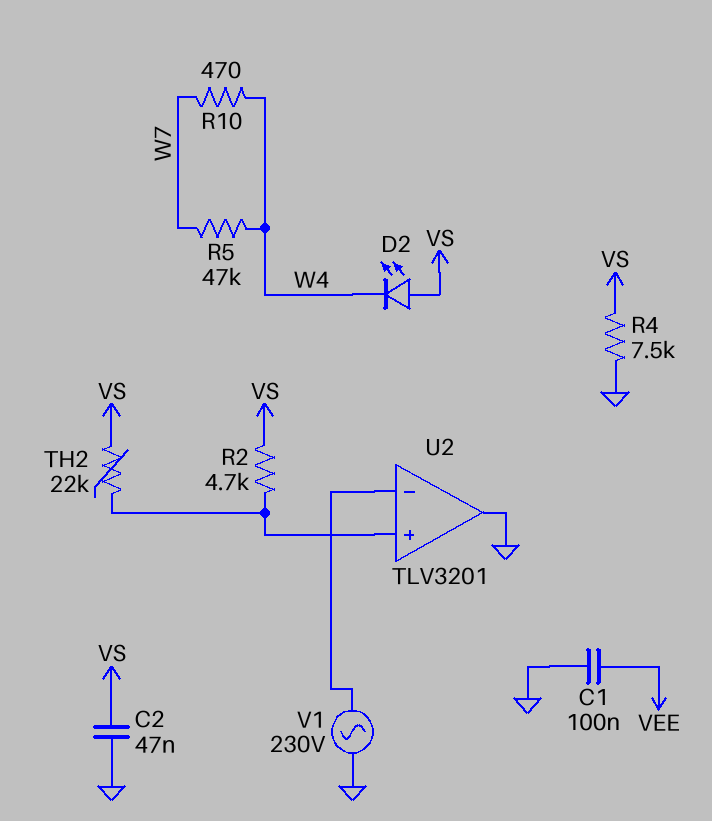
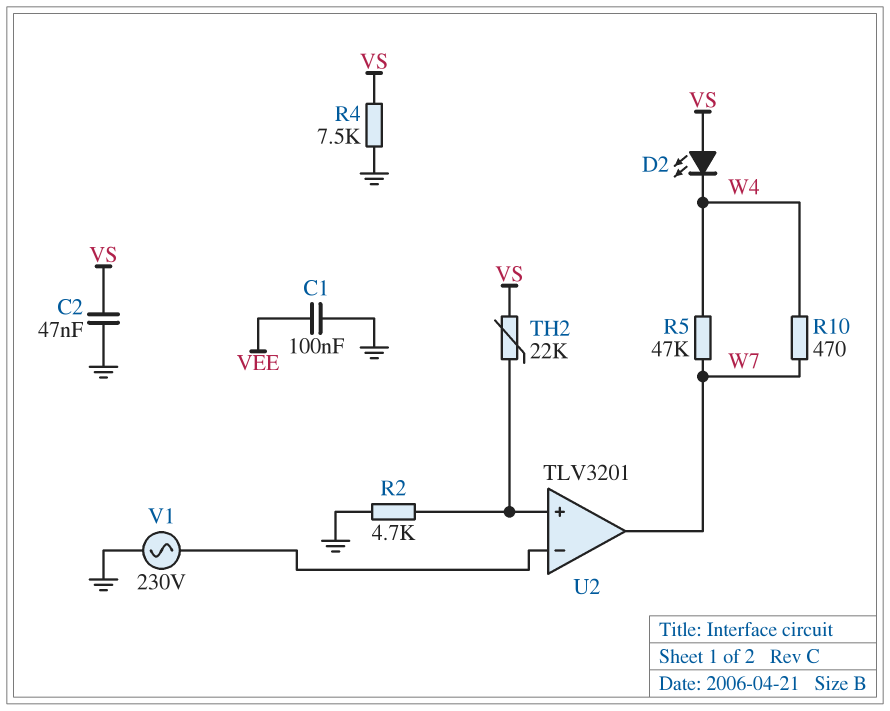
R2: 4.7k (U2/in+, VS) -> 4.7k (GND, U2/in+)
U2 pin out: GND -> W7

